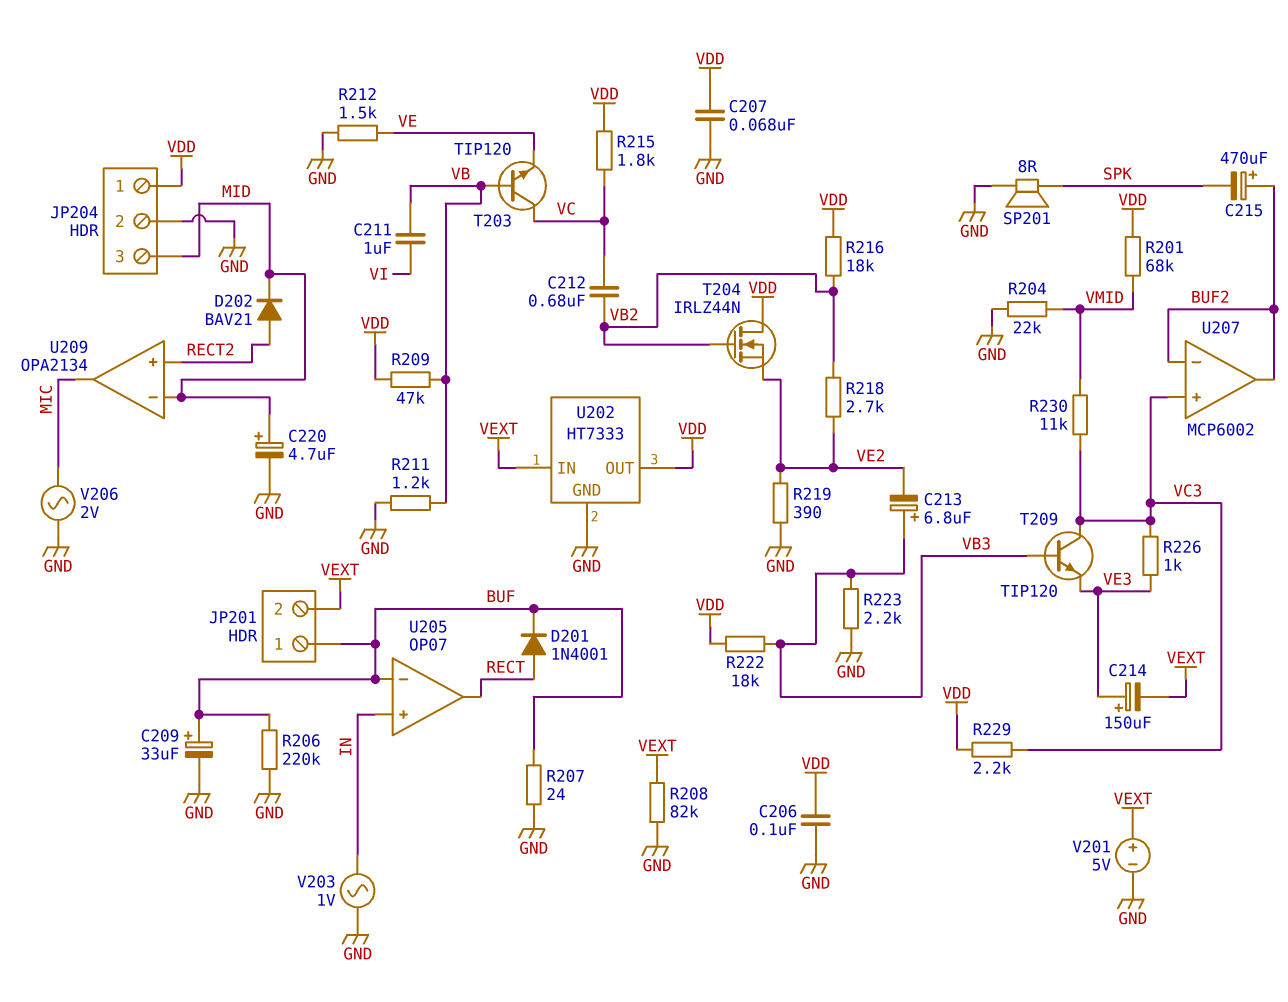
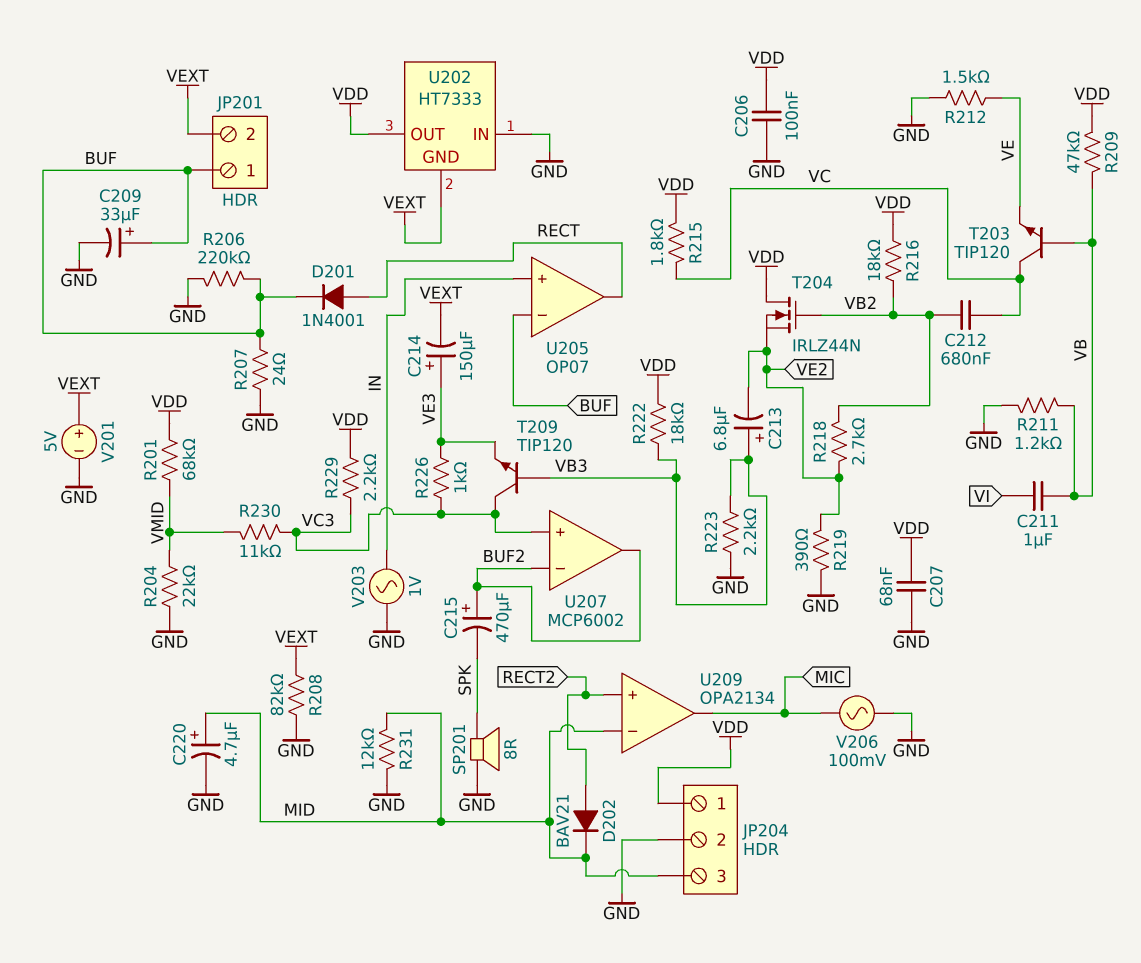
R231: none -> 12k (GND, MID)
U202 pin GND: GND -> VEXT
U202 pin IN: VEXT -> GND
V206: AC 2V (GND, MIC) -> AC 100mV (GND, MIC)

